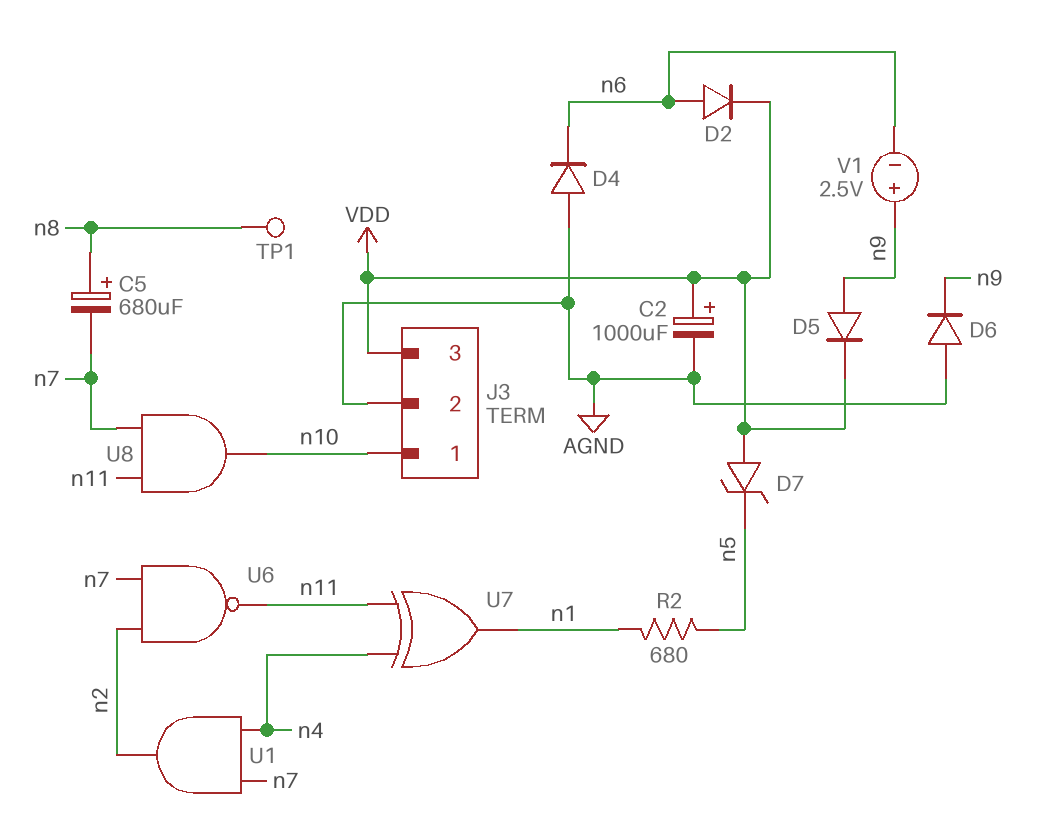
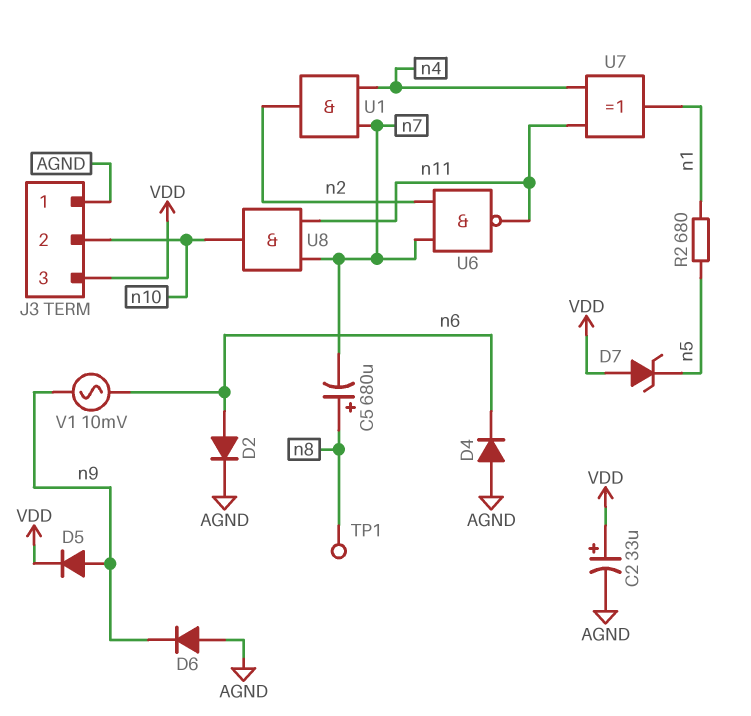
C2: 1000uF (plus VDD, minus AGND) -> 33uF (plus VDD, minus AGND)
D2: diode (A n6, K VDD) -> diode (A n6, K AGND)
J3 pin 1: n10 -> AGND
J3 pin 2: AGND -> n10
V1: 2.5V (plus n9, minus n6) -> AC 10mV (n6, n9)

